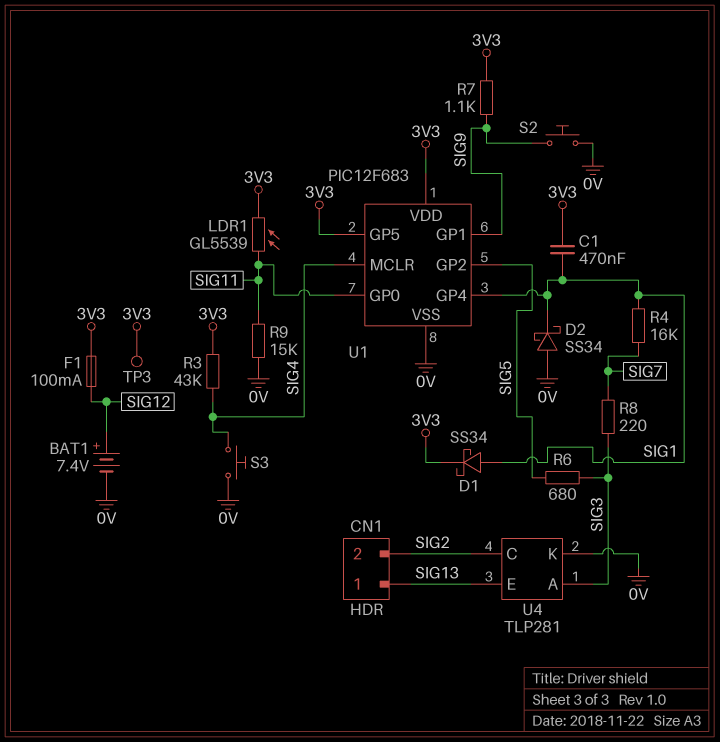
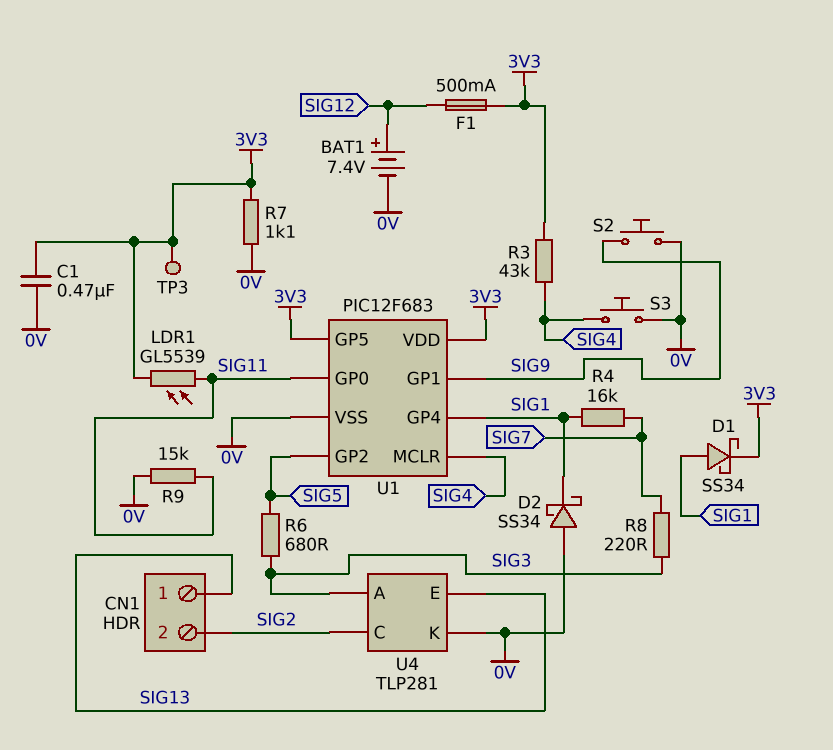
C1: 470nF (3V3, SIG1) -> 470nF (0V, 3V3)
F1: 100mA (3V3, SIG12) -> 500mA (3V3, SIG12)
R7: 1.1k (3V3, SIG9) -> 1.1k (0V, 3V3)

